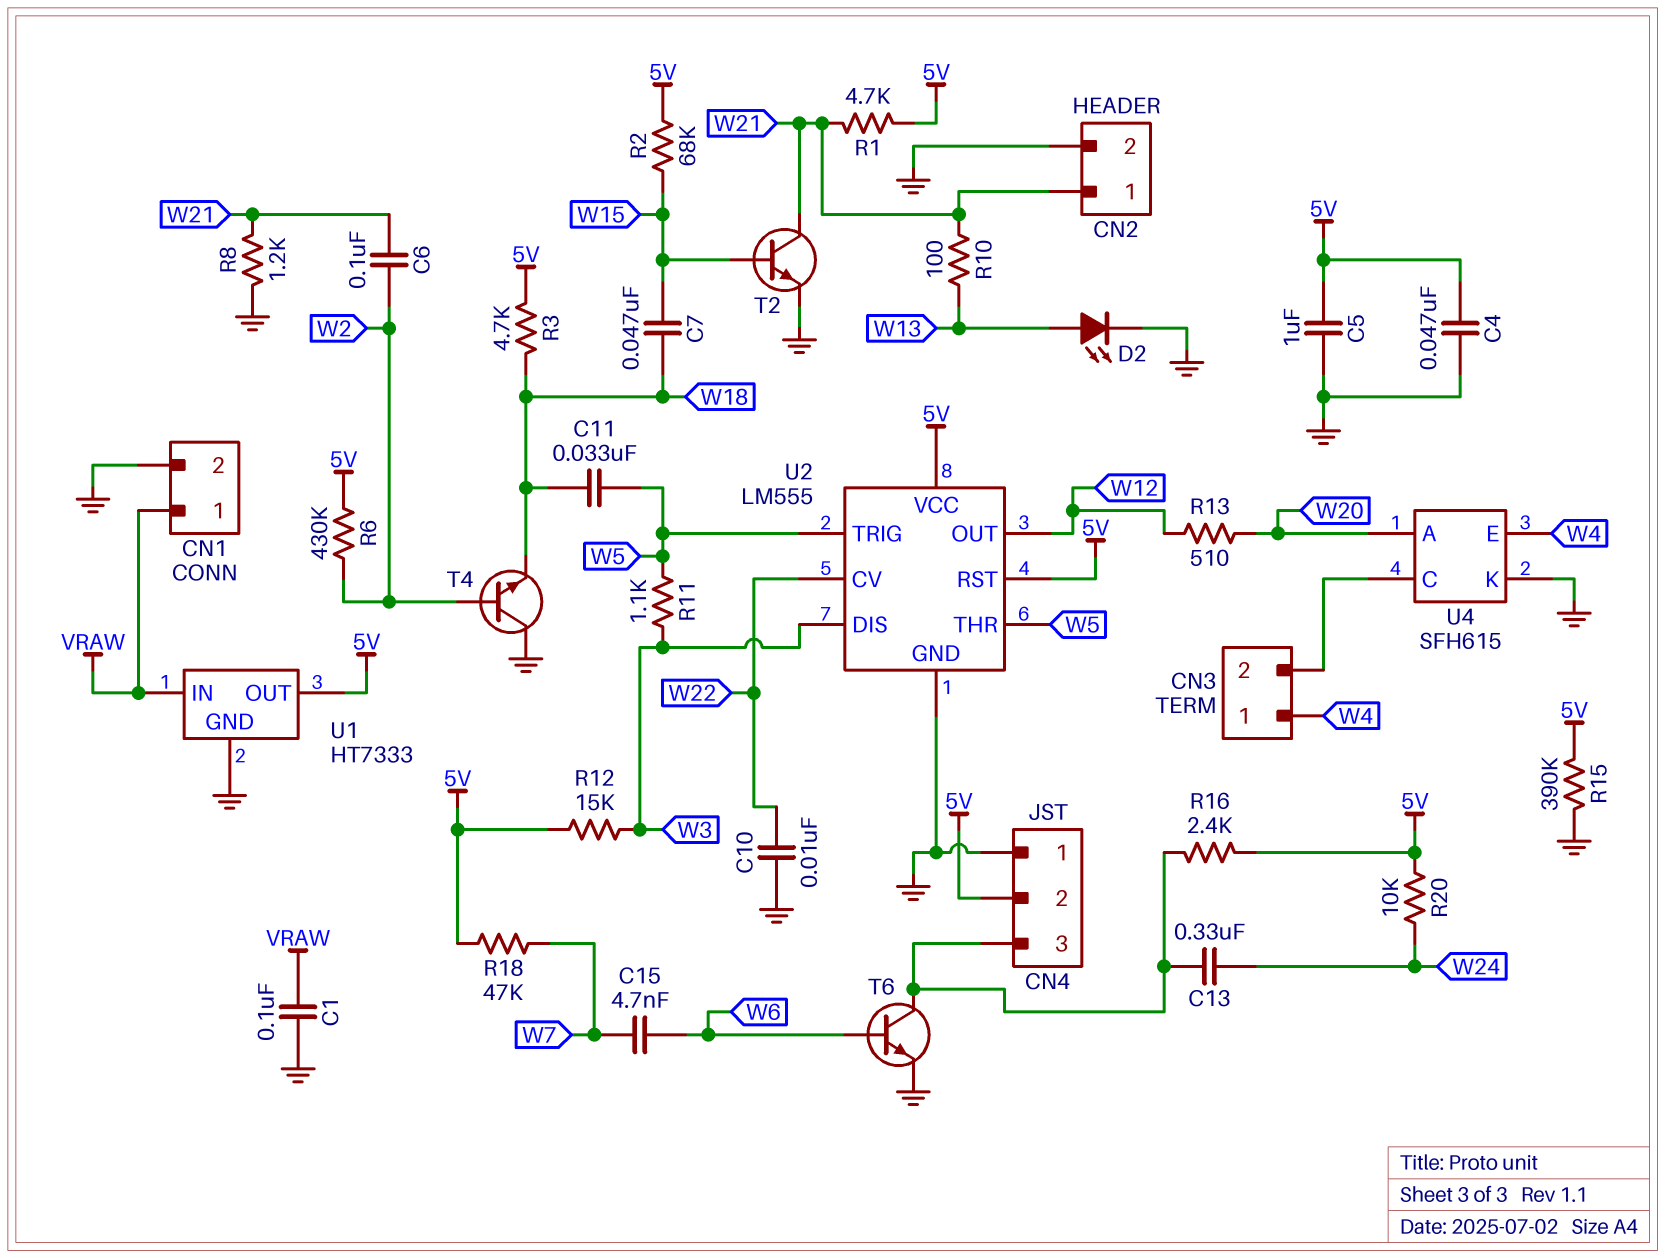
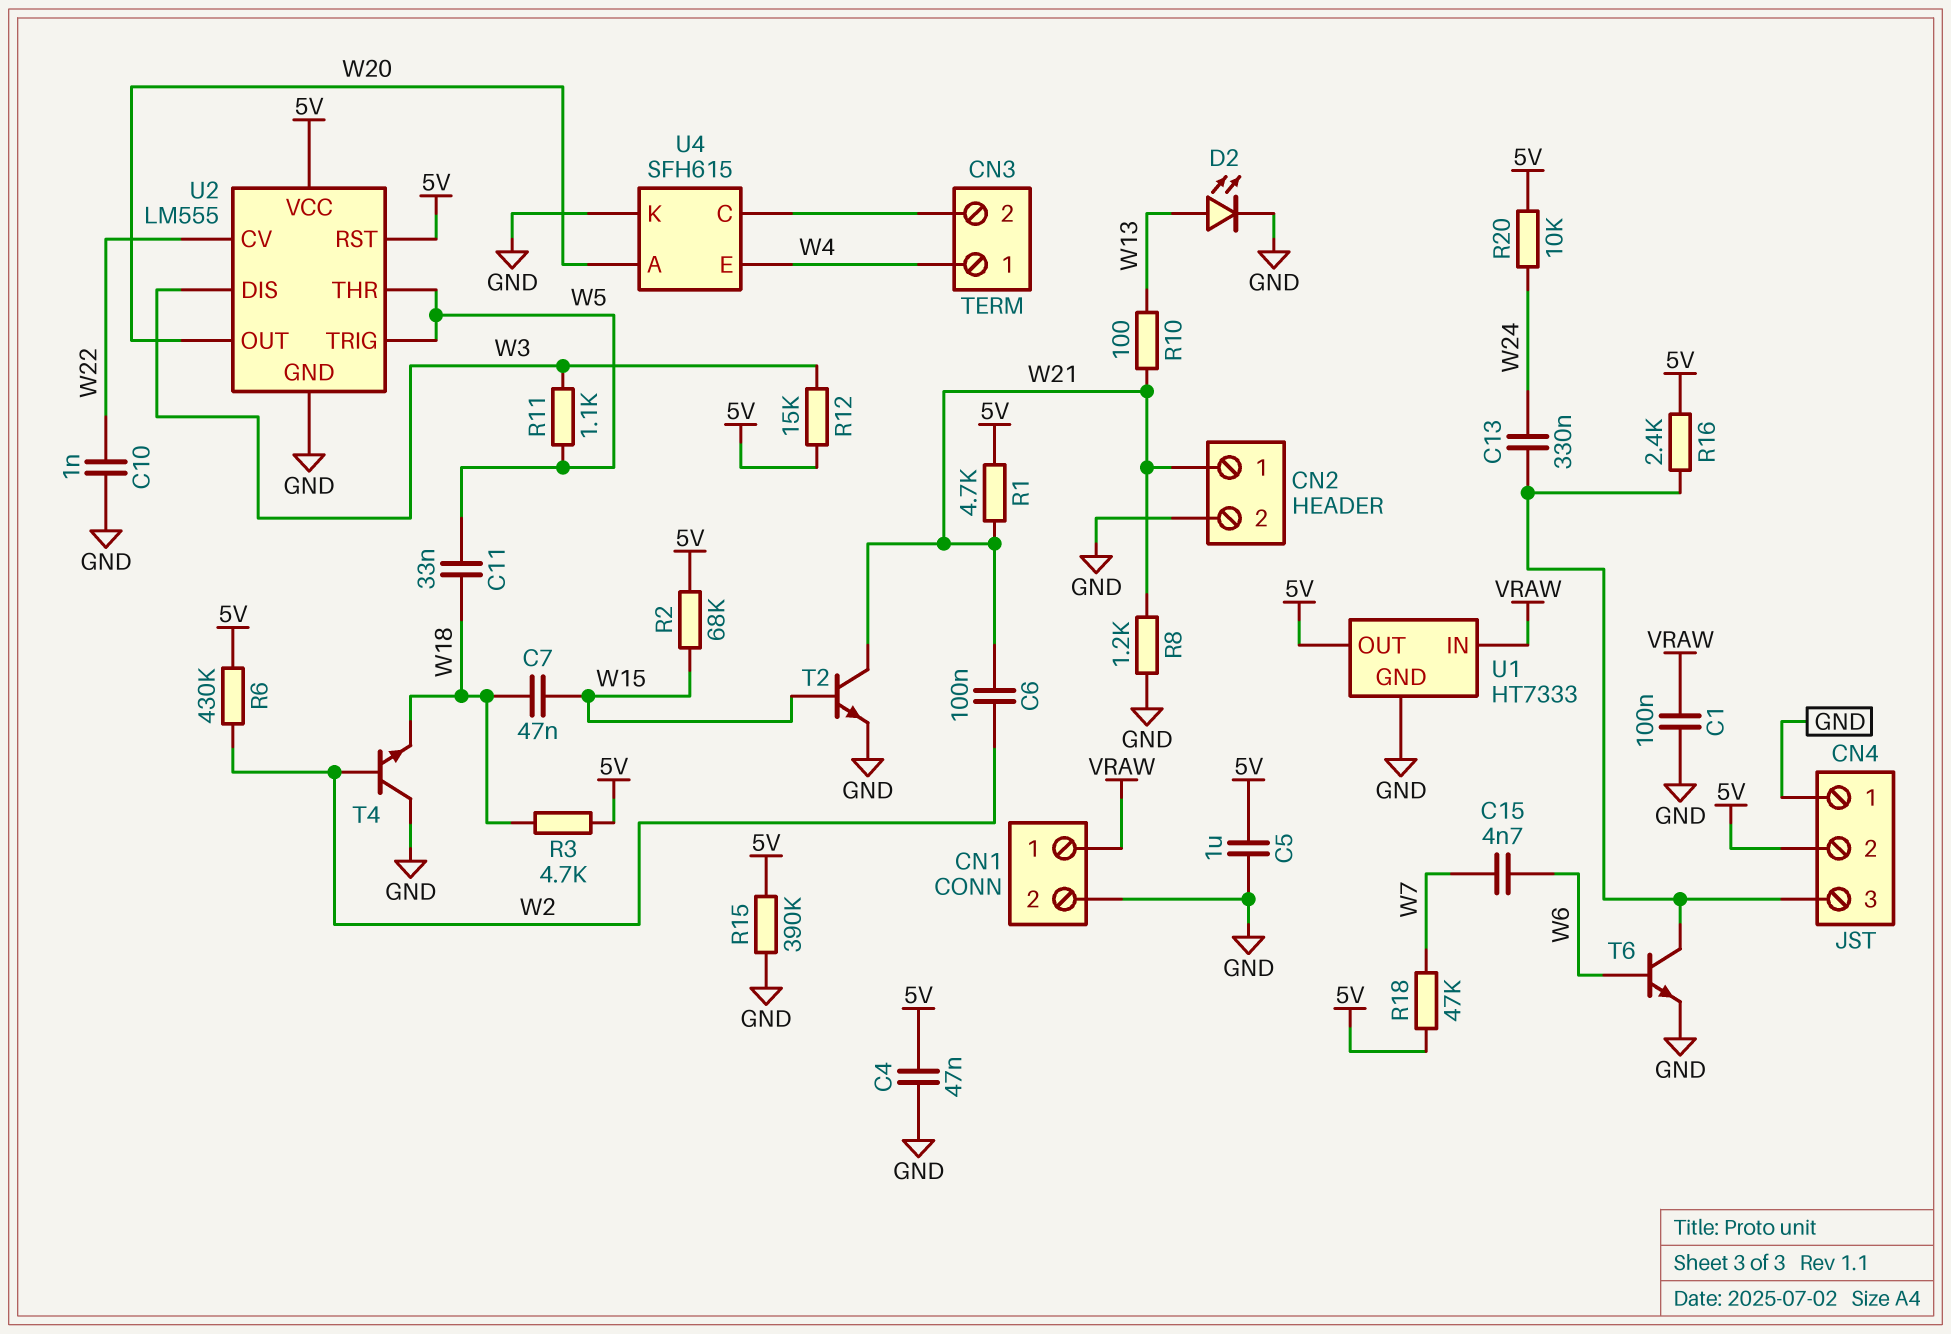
C10: 10nF (GND, W22) -> 1nF (GND, W22)
R13: 510 (W12, W20) -> none
U2 pin OUT: W12 -> W20

